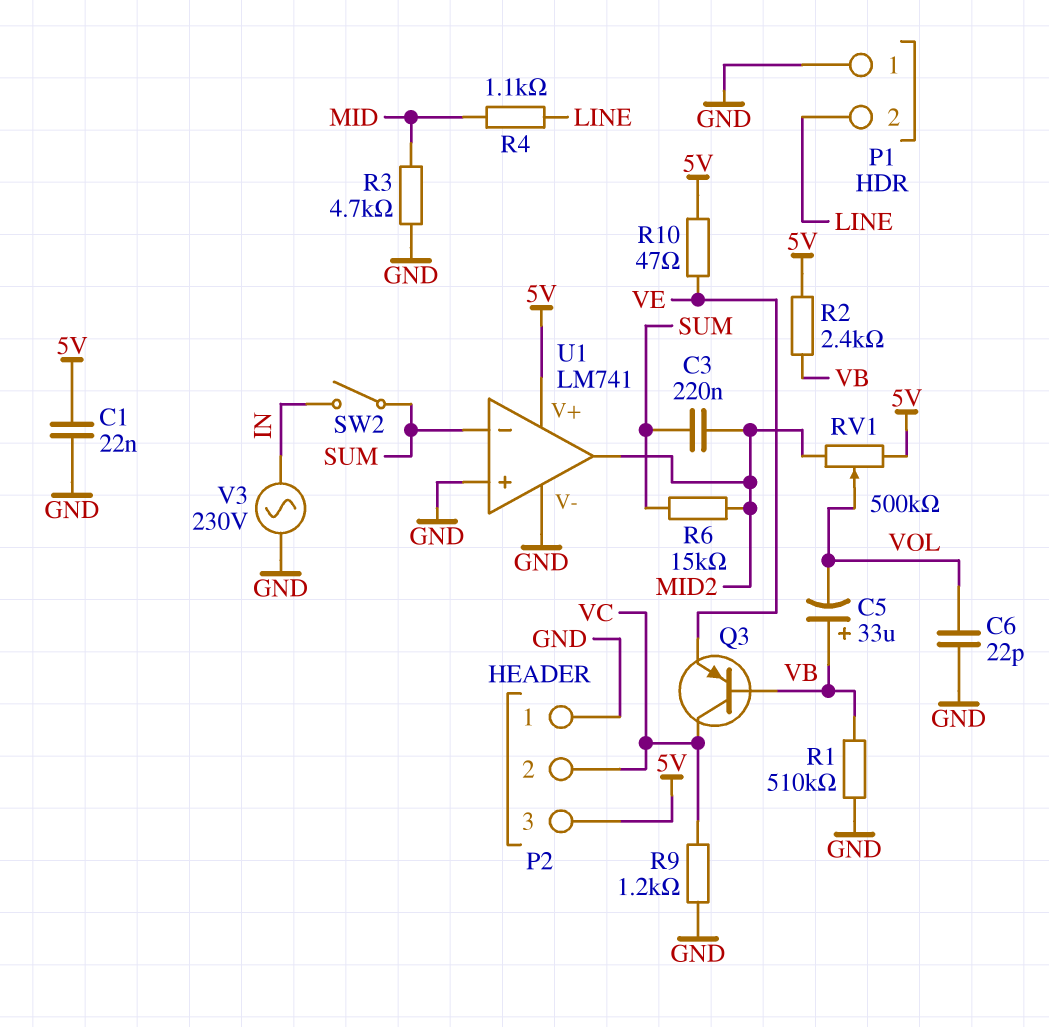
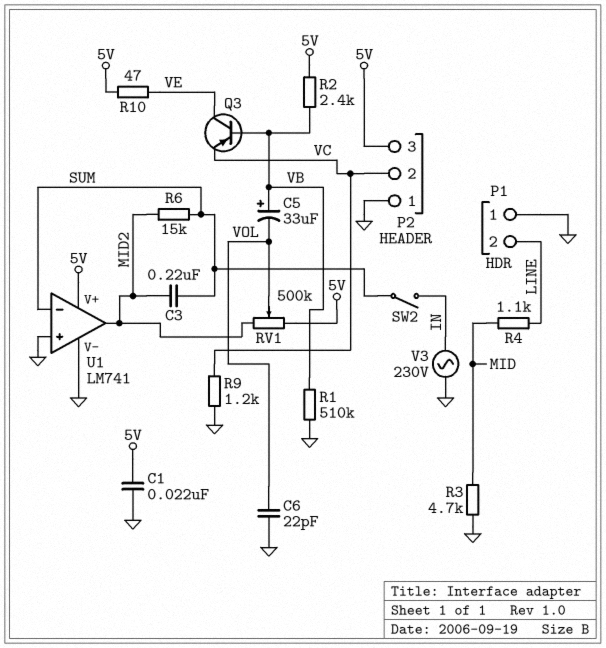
Q3: PNP (B VB, C VC, E VE) -> PNP (B VB, C VE, E VC)

